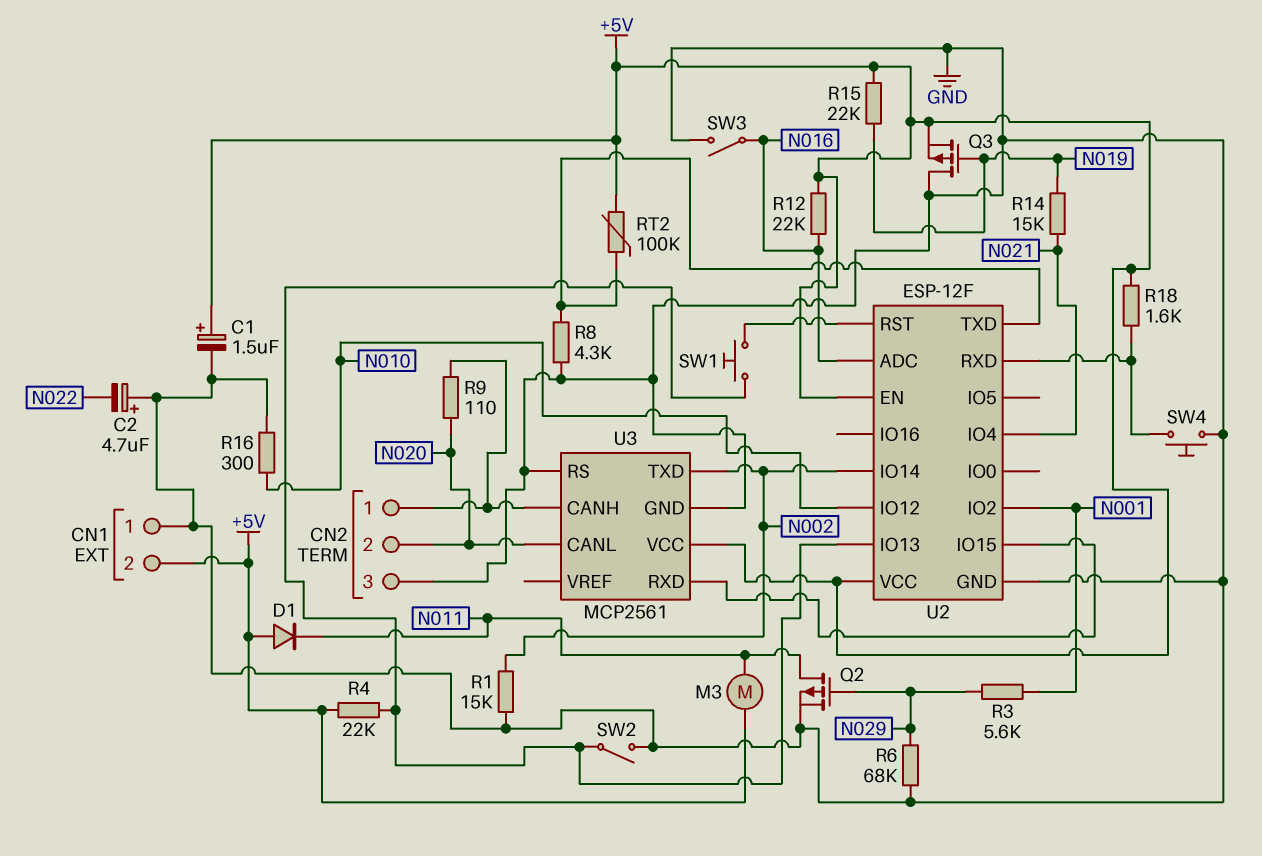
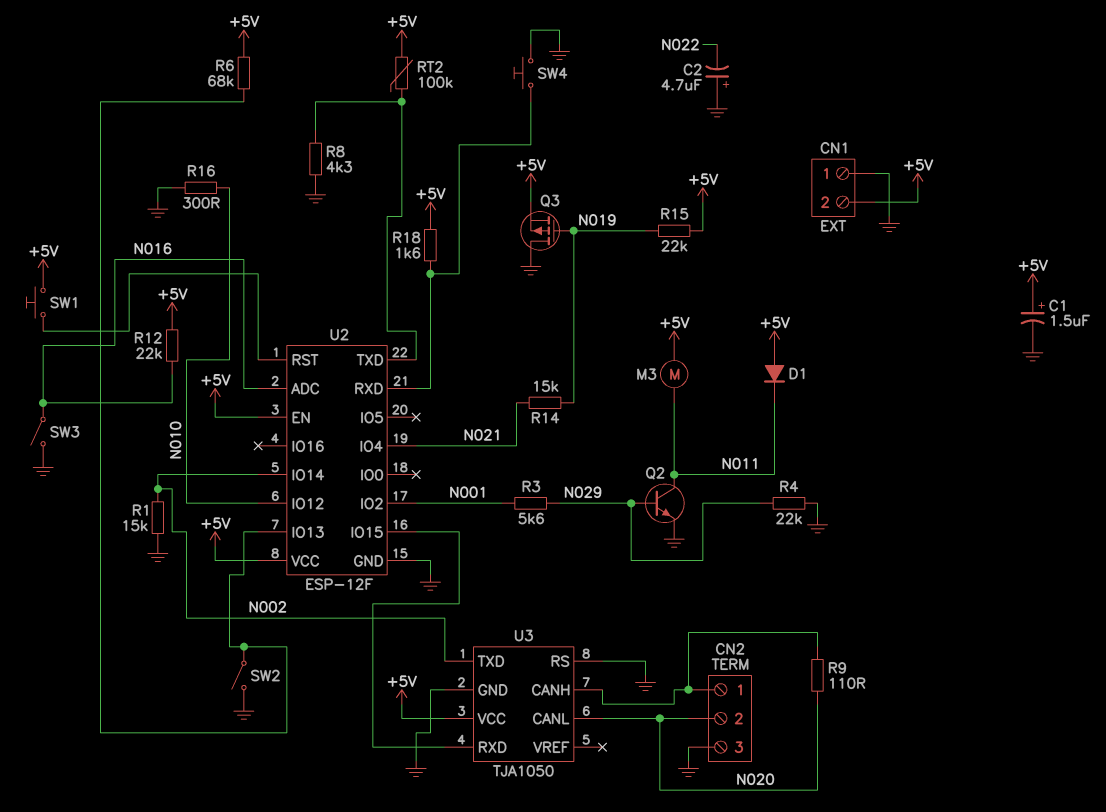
Q2: PMOS (G N029, D N011, S GND) -> NPN (B N029, C N011, E GND)
R4: 22k (+5V, U2/IO13) -> 22k (GND, N029)
R6: 68k (GND, N029) -> 68k (+5V, U2/IO13)
SW1: button (U2/IO13, U2/RST) -> button (+5V, U2/RST)
U3: MCP2561 -> TJA1050

